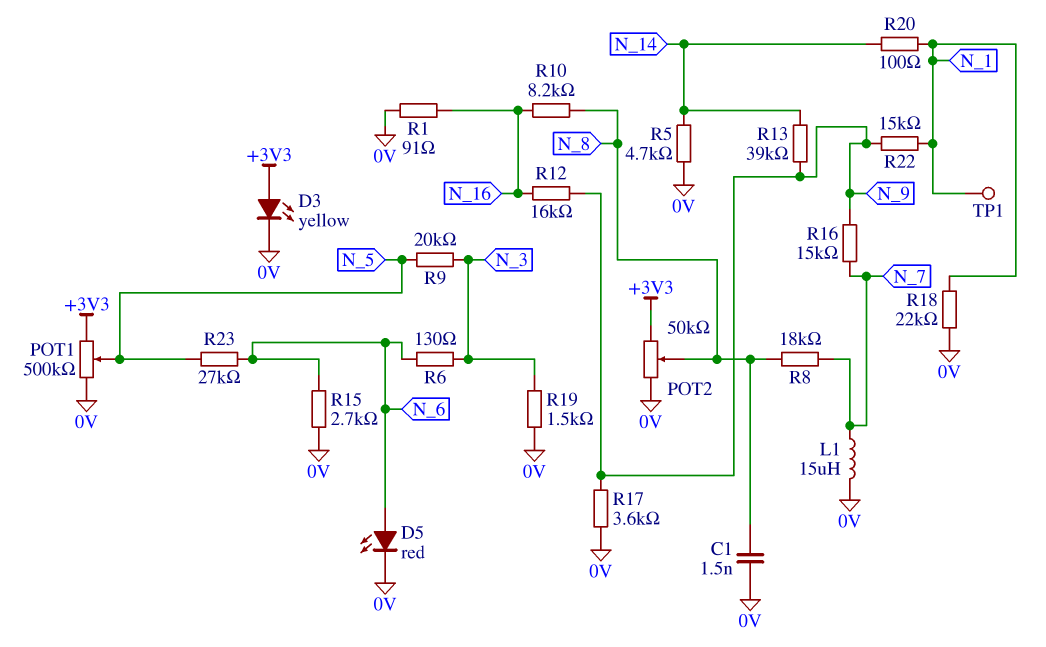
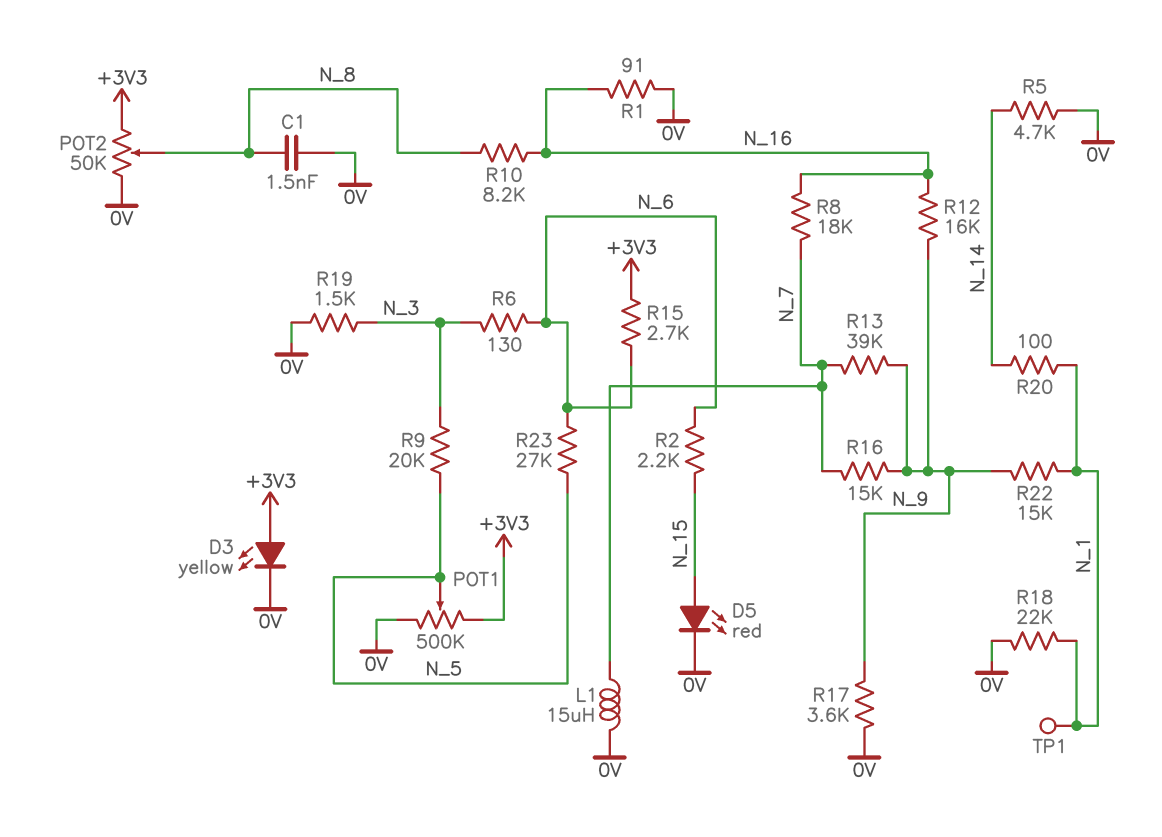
D5: LED red (A N_6, K 0V) -> LED red (A N_15, K 0V)
R2: none -> 2.2k (N_6, N_15)
R8: 18k (N_7, N_8) -> 18k (N_7, N_16)
R13: 39k (N_9, N_14) -> 39k (N_7, N_9)
R15: 2.7k (0V, N_6) -> 2.7k (+3V3, N_6)

